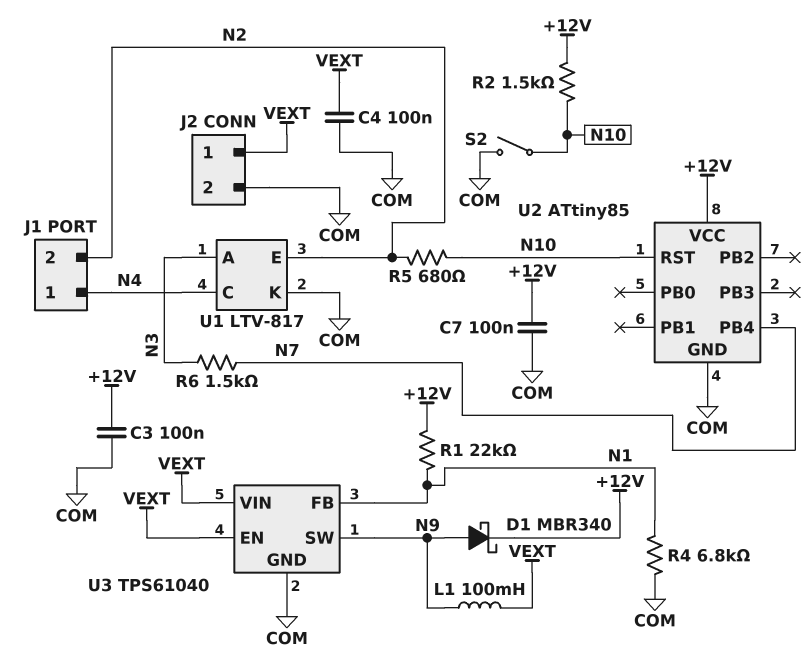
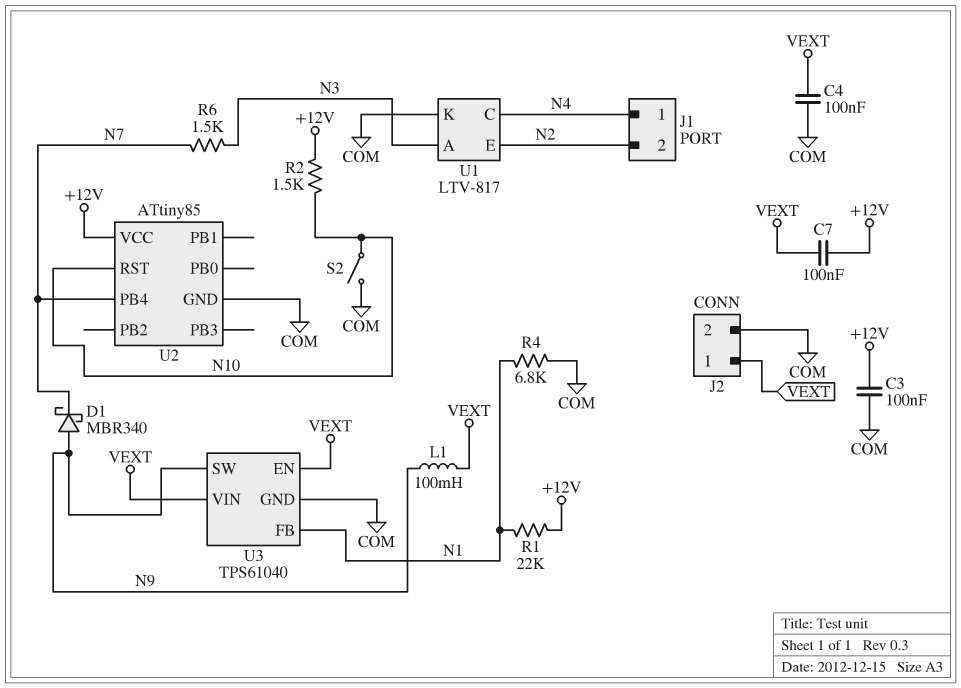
C7: 100nF (+12V, COM) -> 100nF (+12V, VEXT)
D1: schottky MBR340 (A N9, K +12V) -> schottky MBR340 (A N9, K N7)
R5: 680 (N2, N10) -> none

